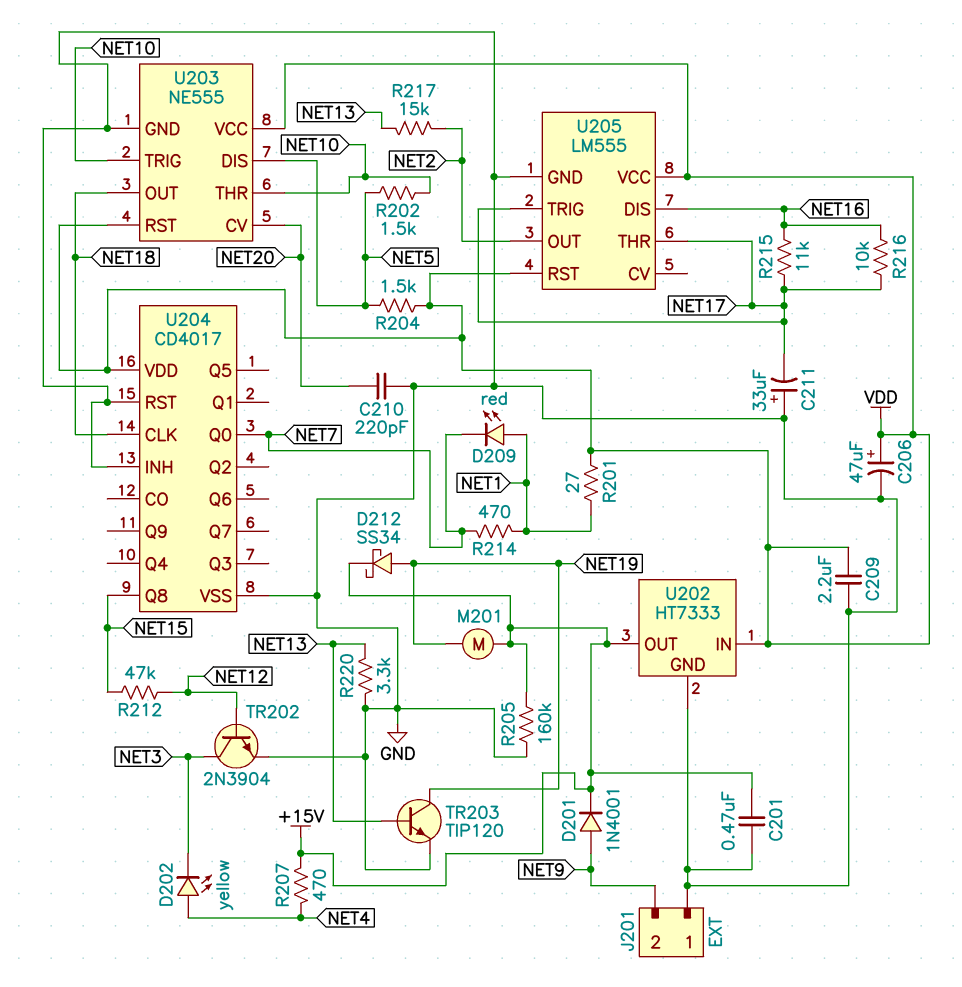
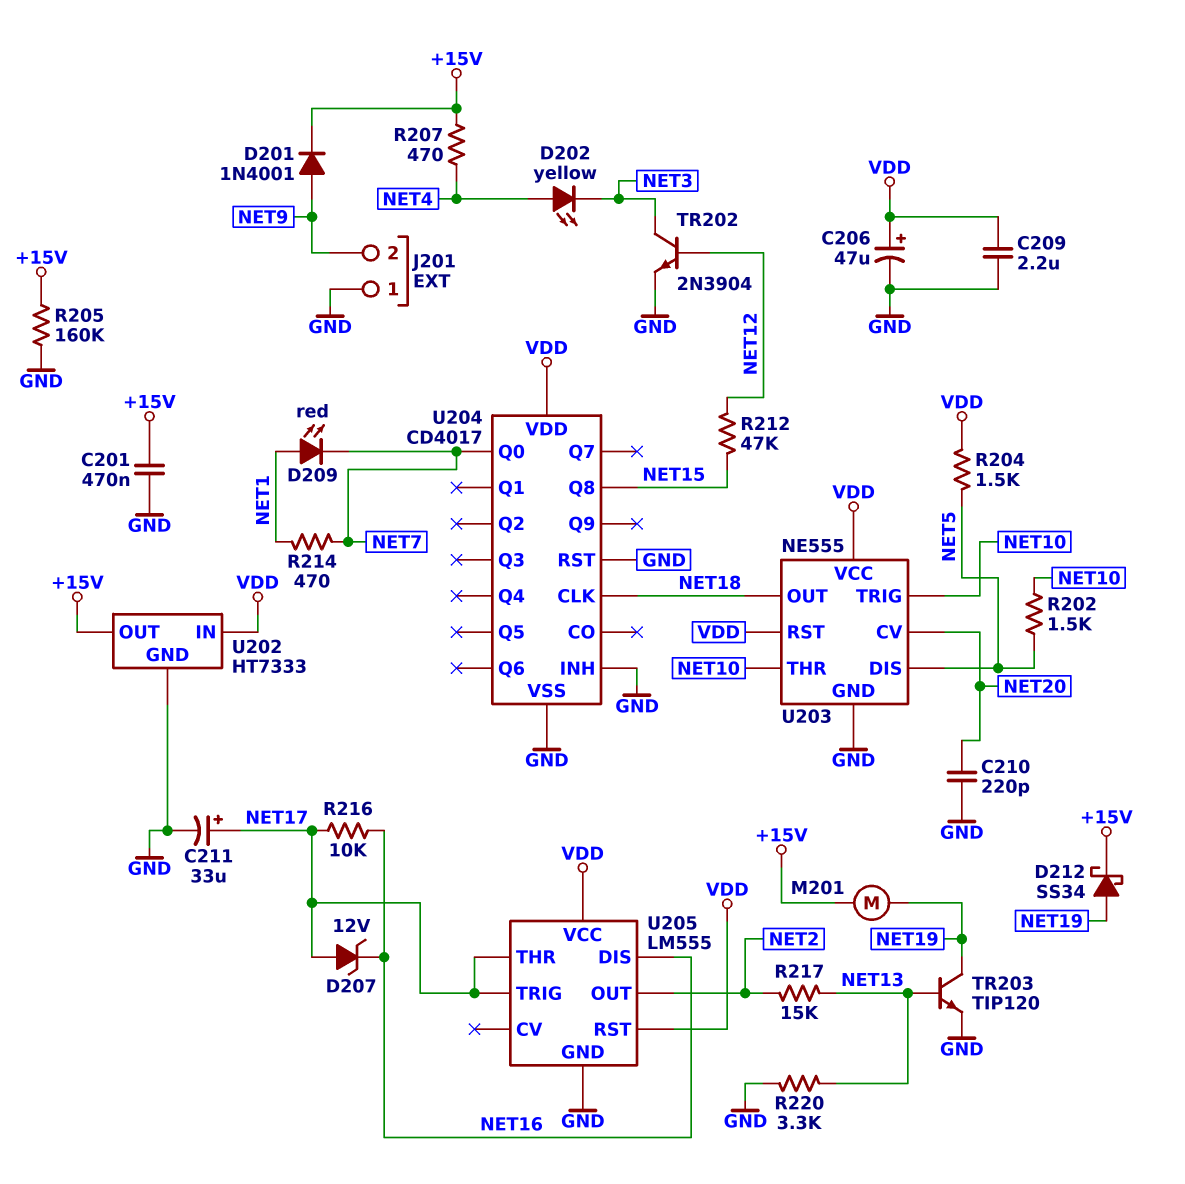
C211: 33uF (plus GND, minus NET17) -> 33uF (plus NET17, minus GND)
D207: none -> zener 12V (A NET17, K NET16)
R201: 27 (NET1, VDD) -> none
R215: 11k (NET16, NET17) -> none

